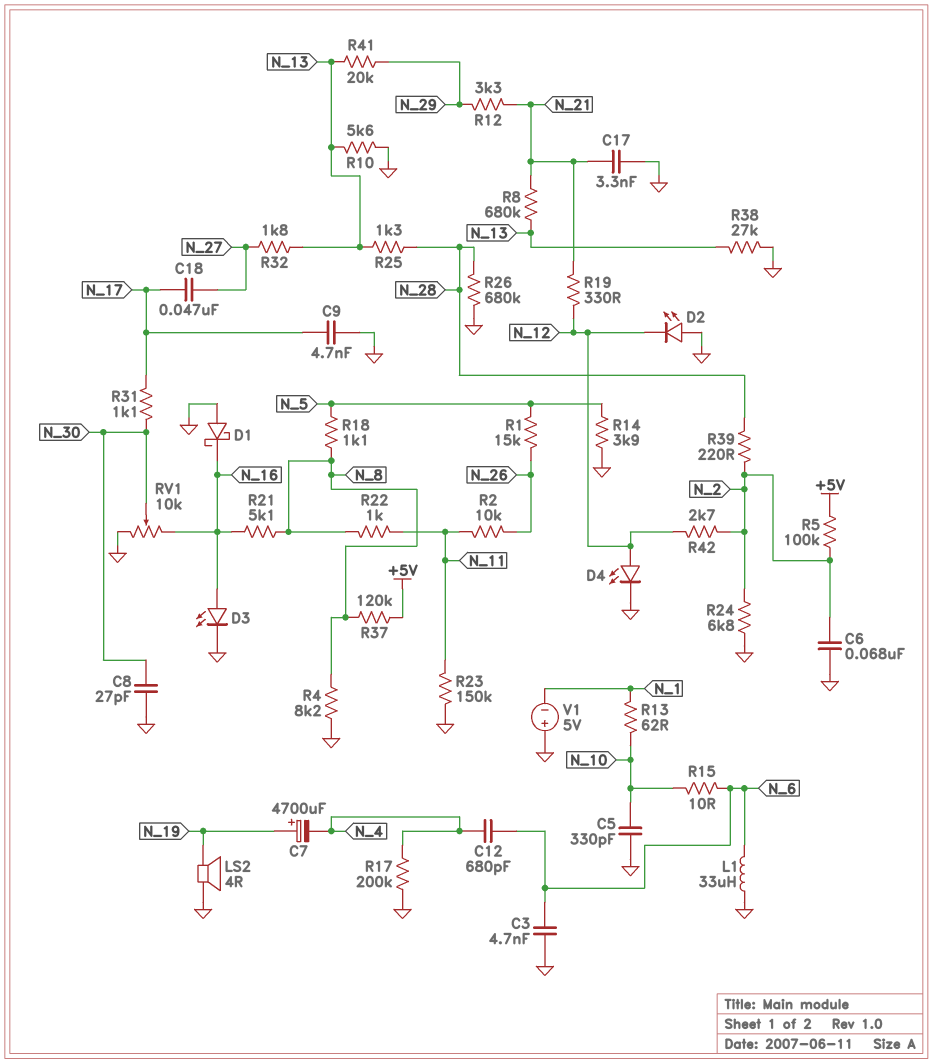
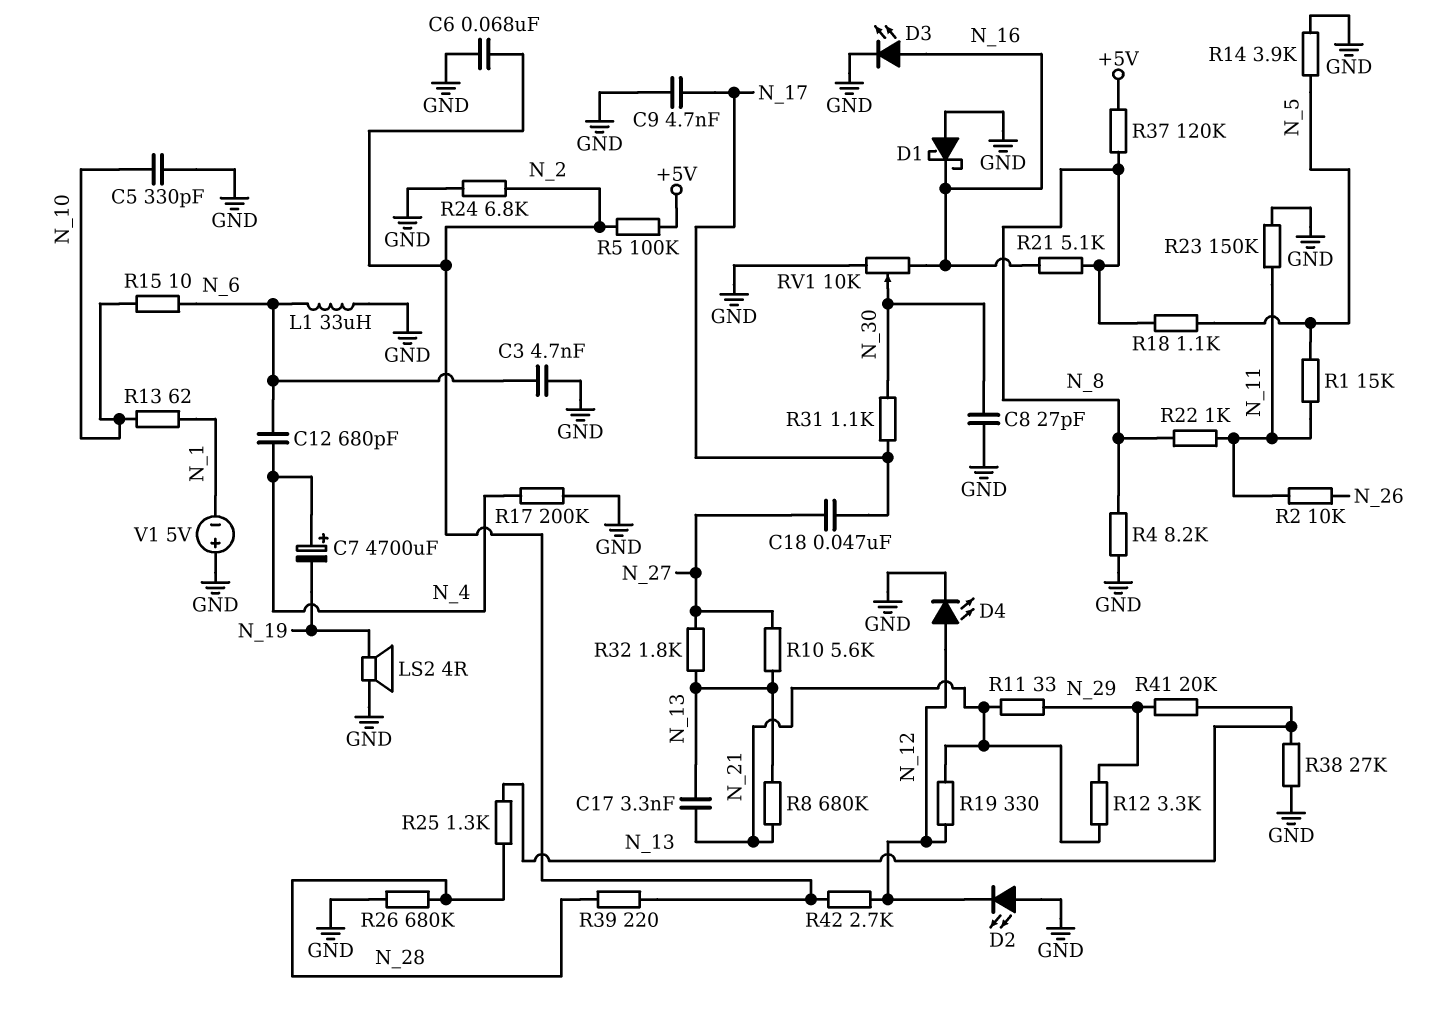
C7: 4700uF (plus N_19, minus N_4) -> 4700uF (plus N_4, minus N_19)
C17: 3.3nF (GND, N_21) -> 3.3nF (N_13, N_21)
R1: 15k (N_5, N_26) -> 15k (N_5, N_11)
R10: 5.6k (GND, N_13) -> 5.6k (N_13, N_27)
R11: none -> 33 (N_21, N_29)

